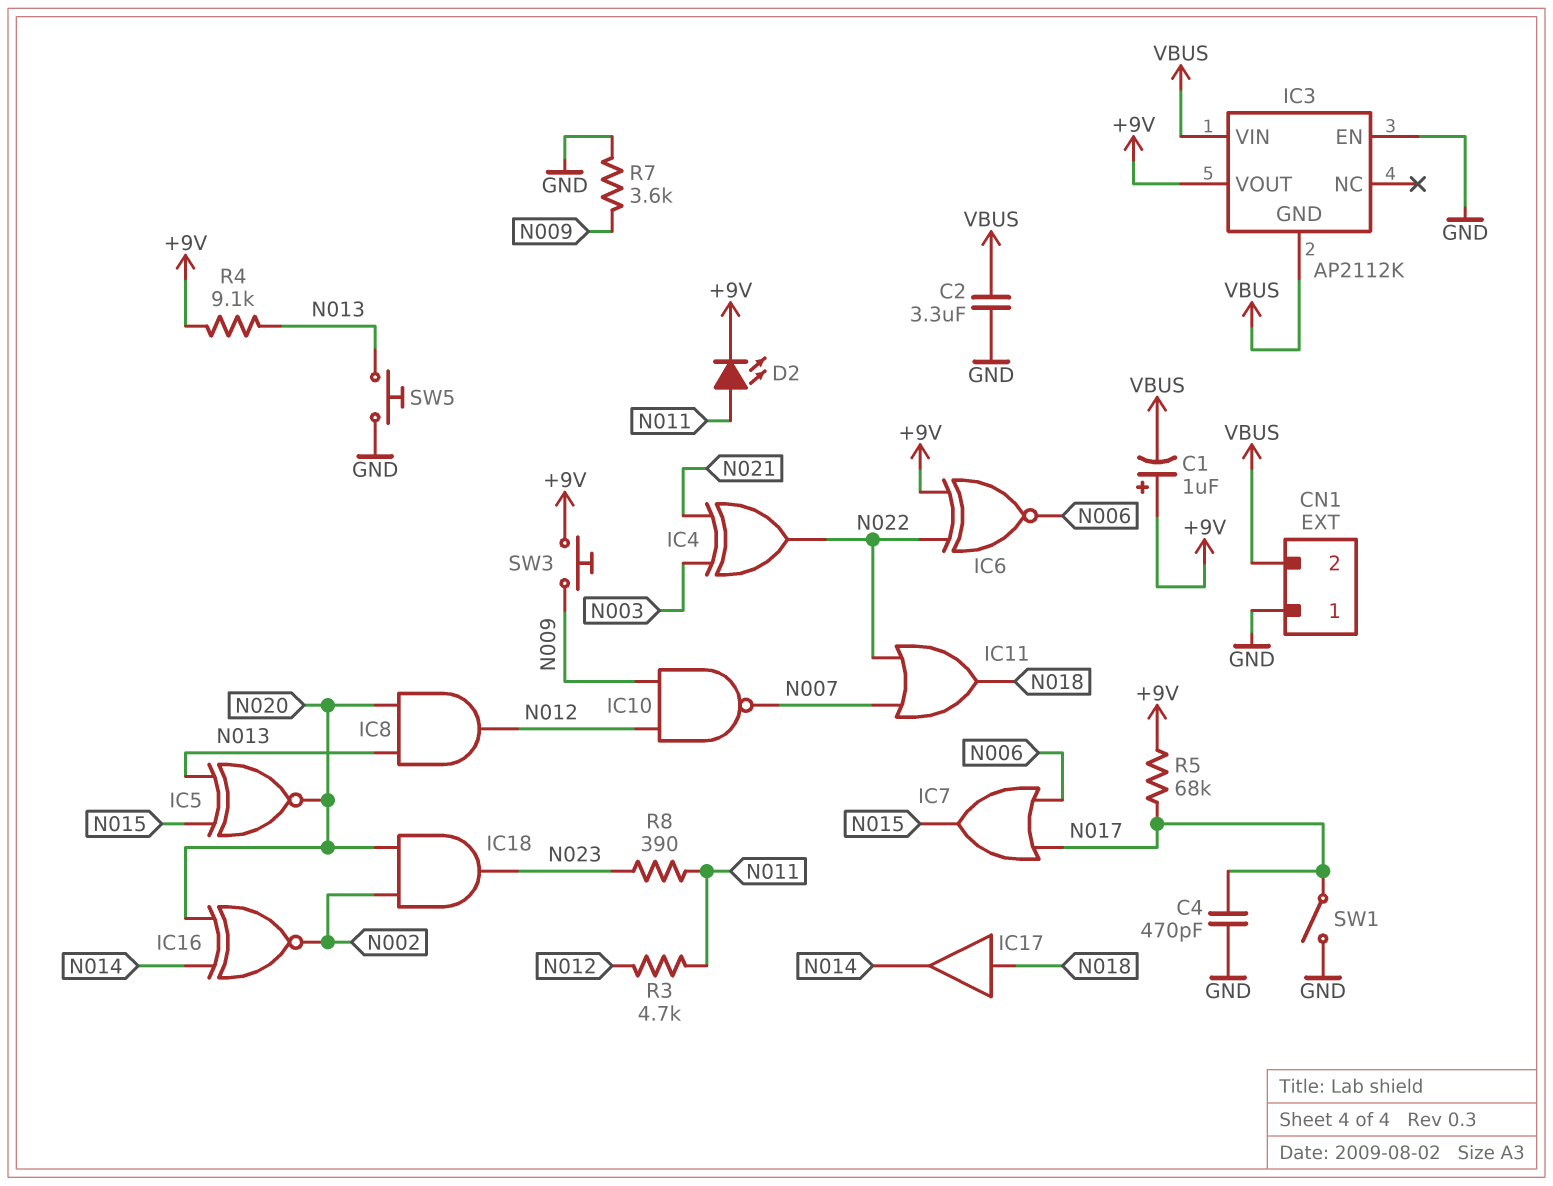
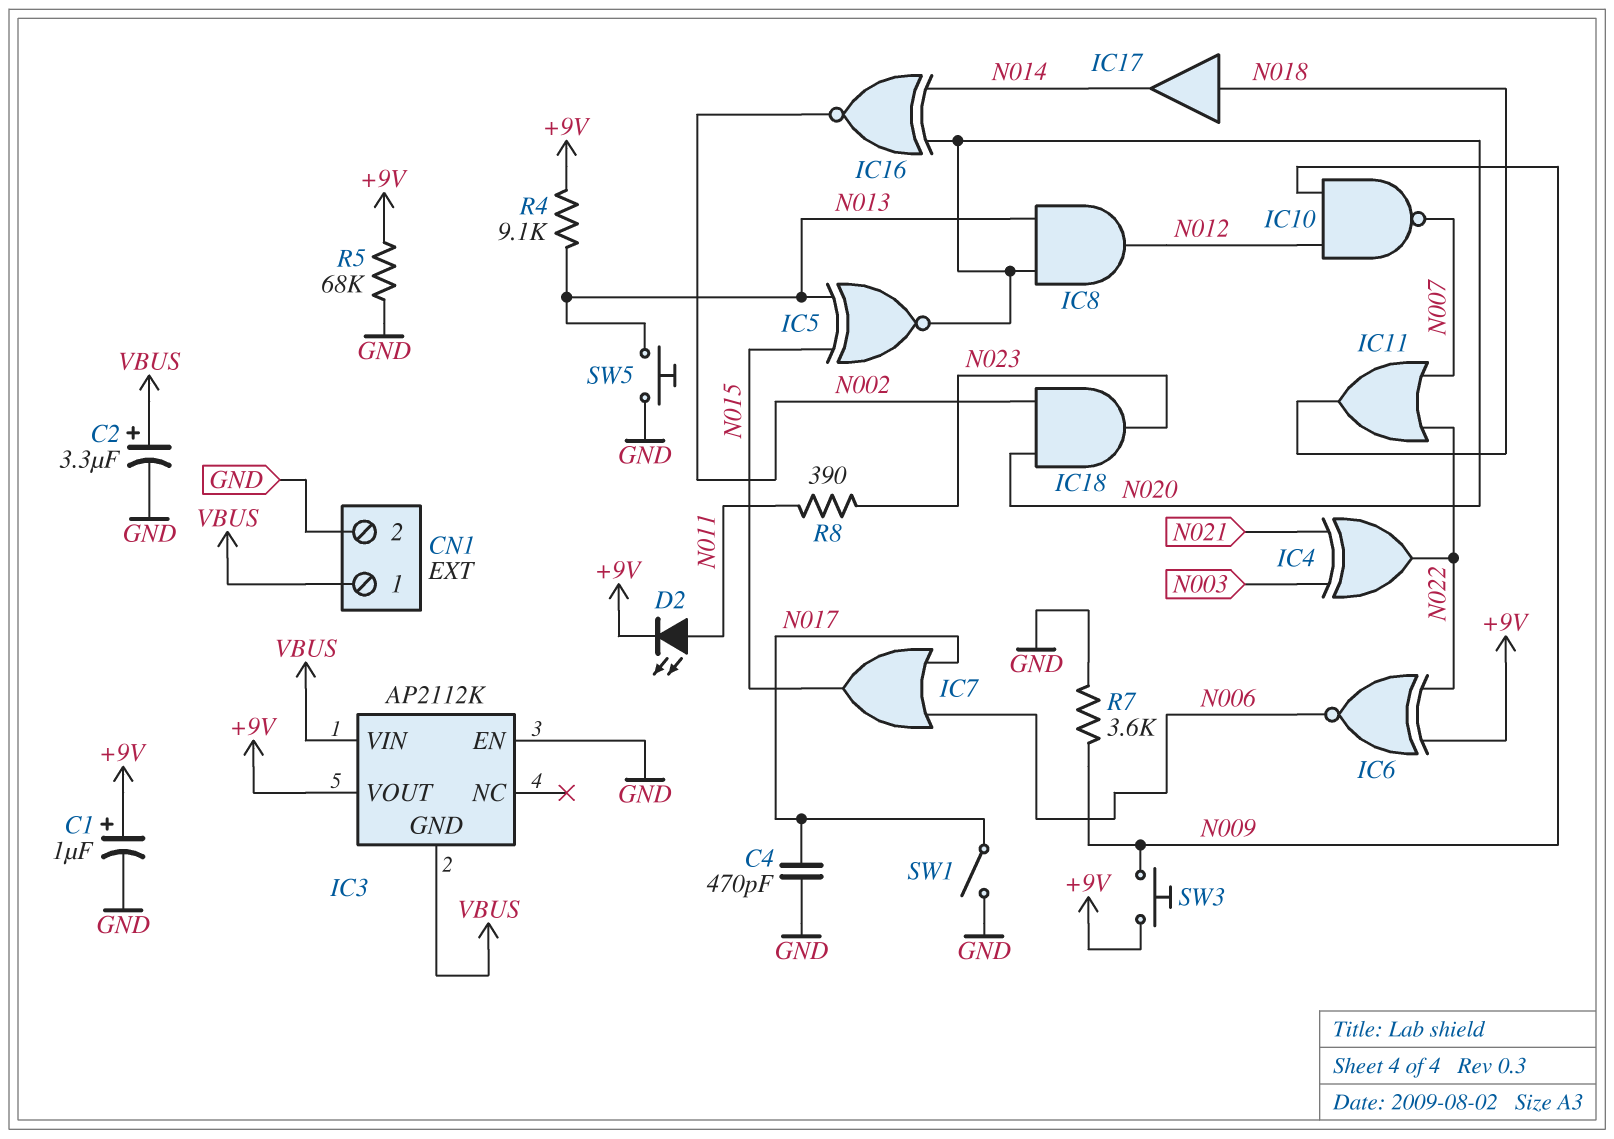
C1: 1uF (plus +9V, minus VBUS) -> 1uF (plus +9V, minus GND)
C2: 3.3uF (GND, VBUS) -> 3.3uF (plus VBUS, minus GND)
CN1 pin 1: GND -> VBUS
CN1 pin 2: VBUS -> GND
R3: 4.7k (N011, N012) -> none
R5: 68k (+9V, N017) -> 68k (+9V, GND)

